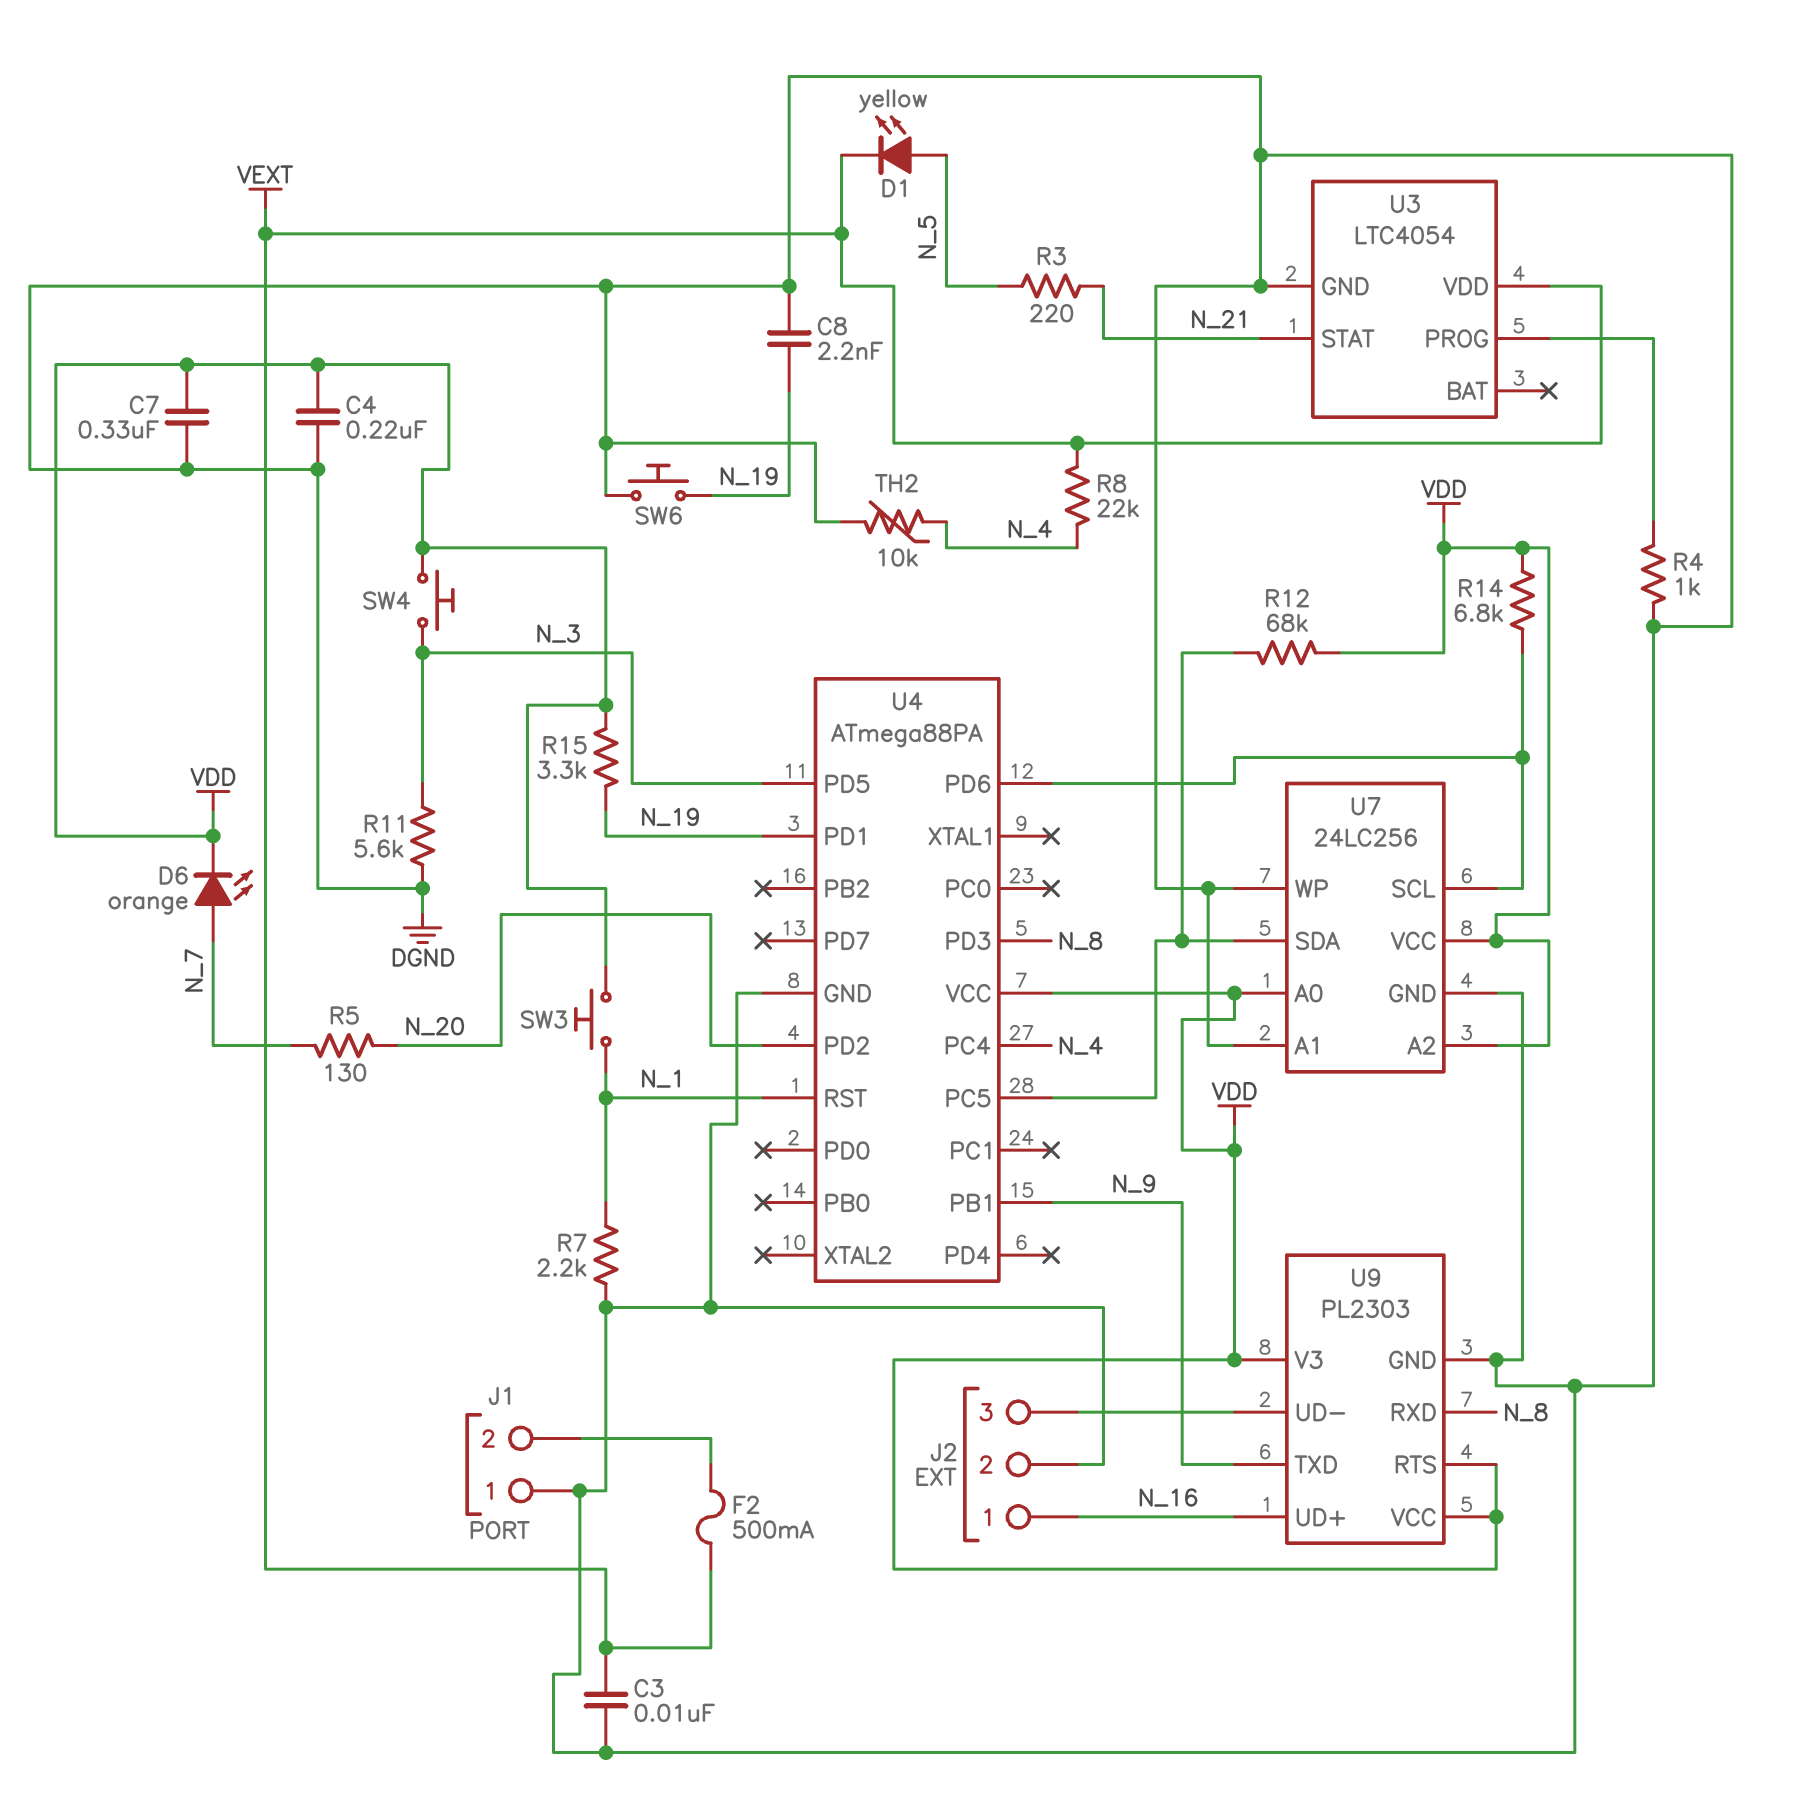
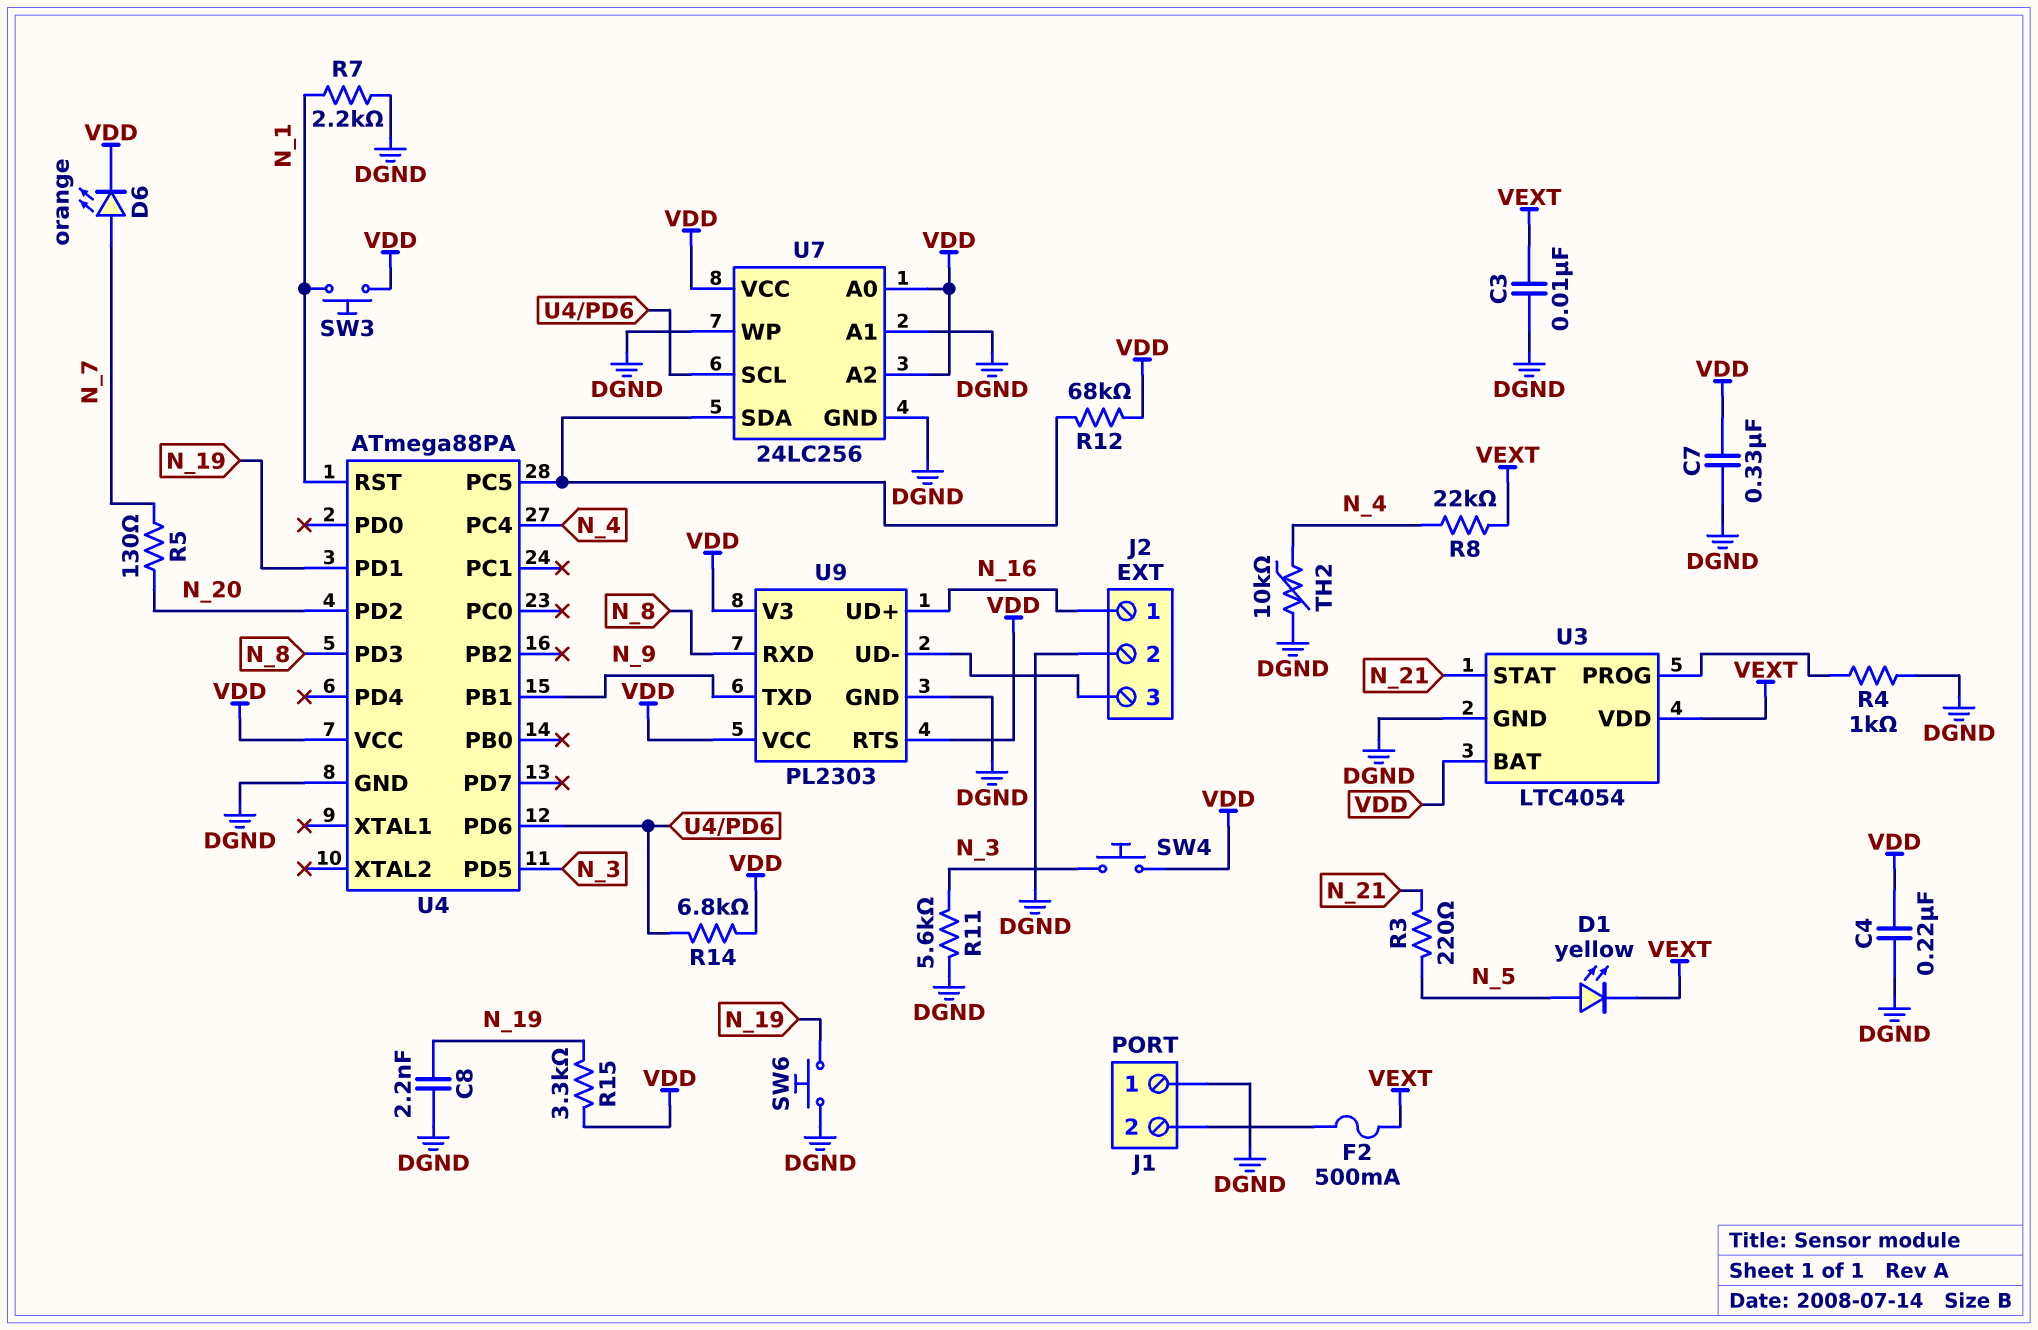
U3 pin BAT: none -> VDD

